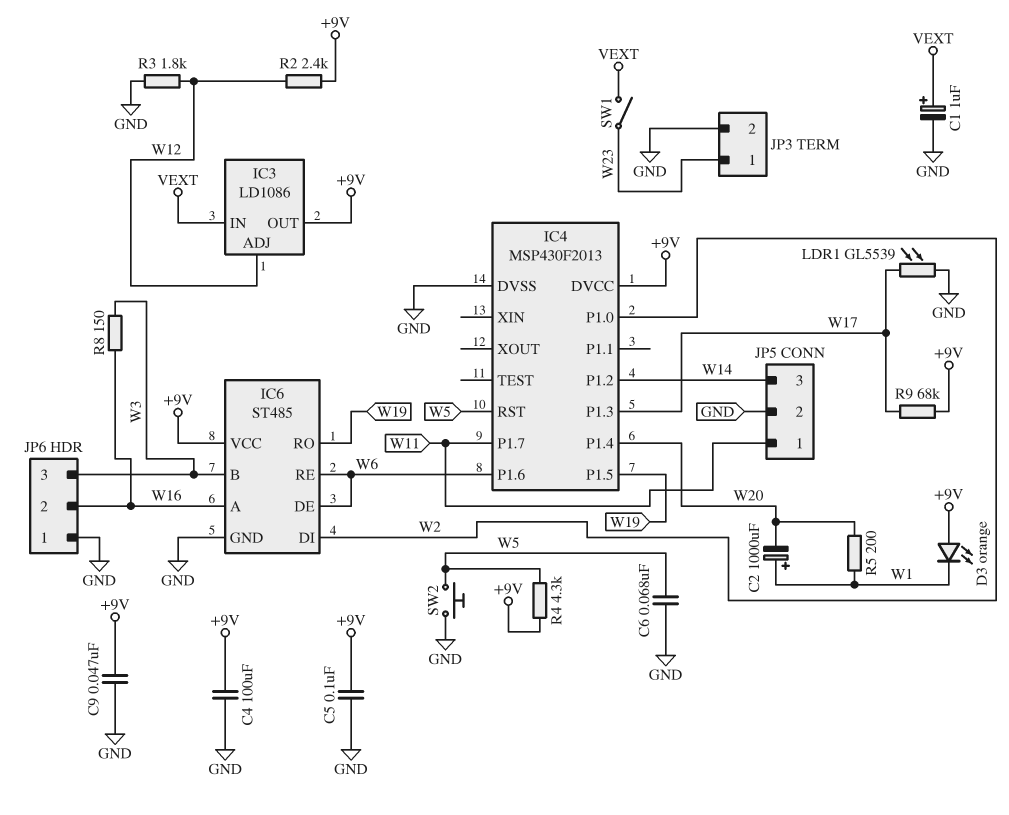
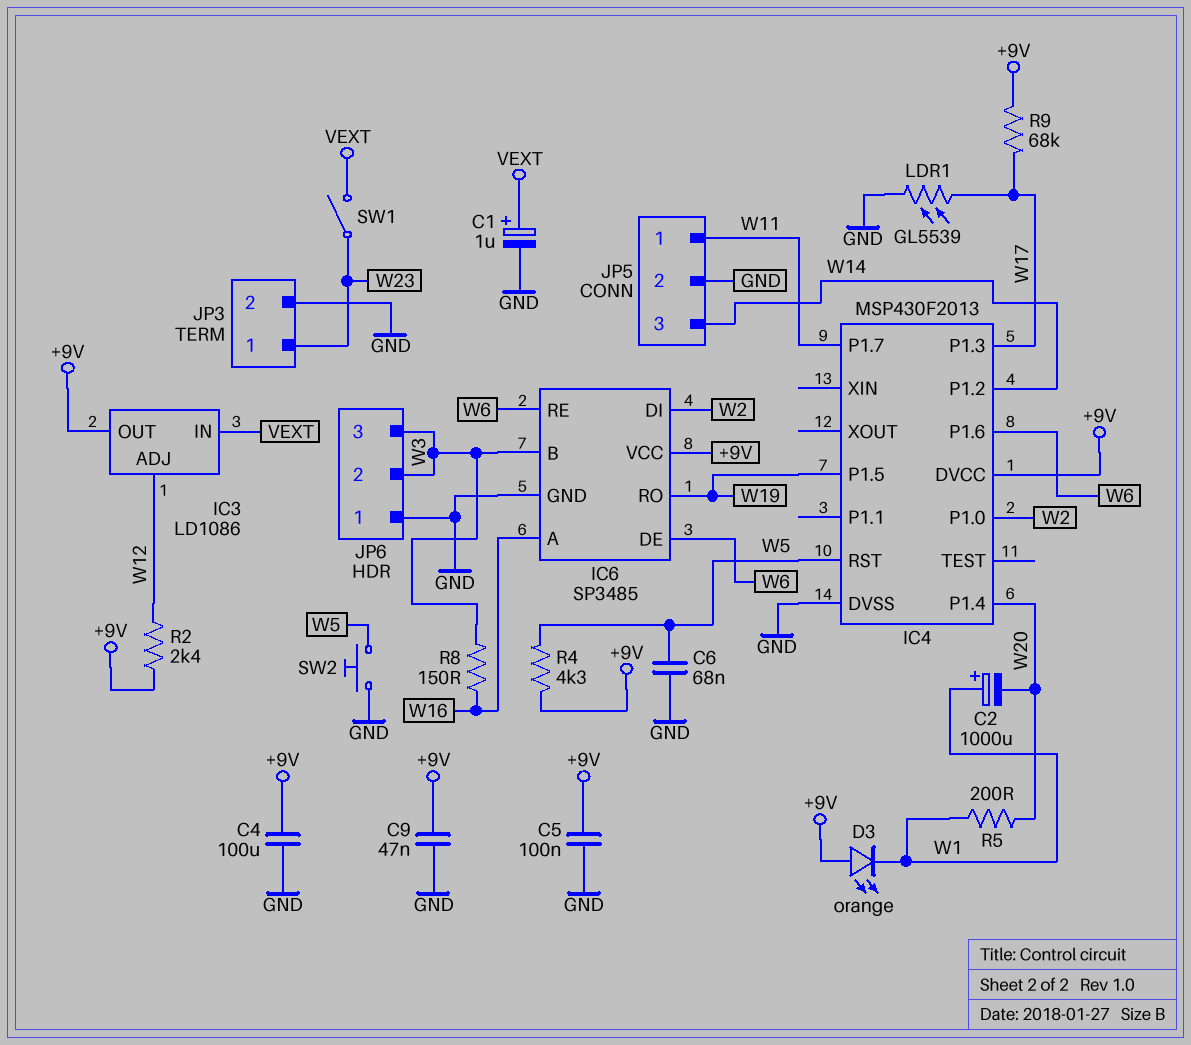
IC6: ST485 -> SP3485
JP6 pin 2: W16 -> W3
R3: 1.8k (GND, W12) -> none

